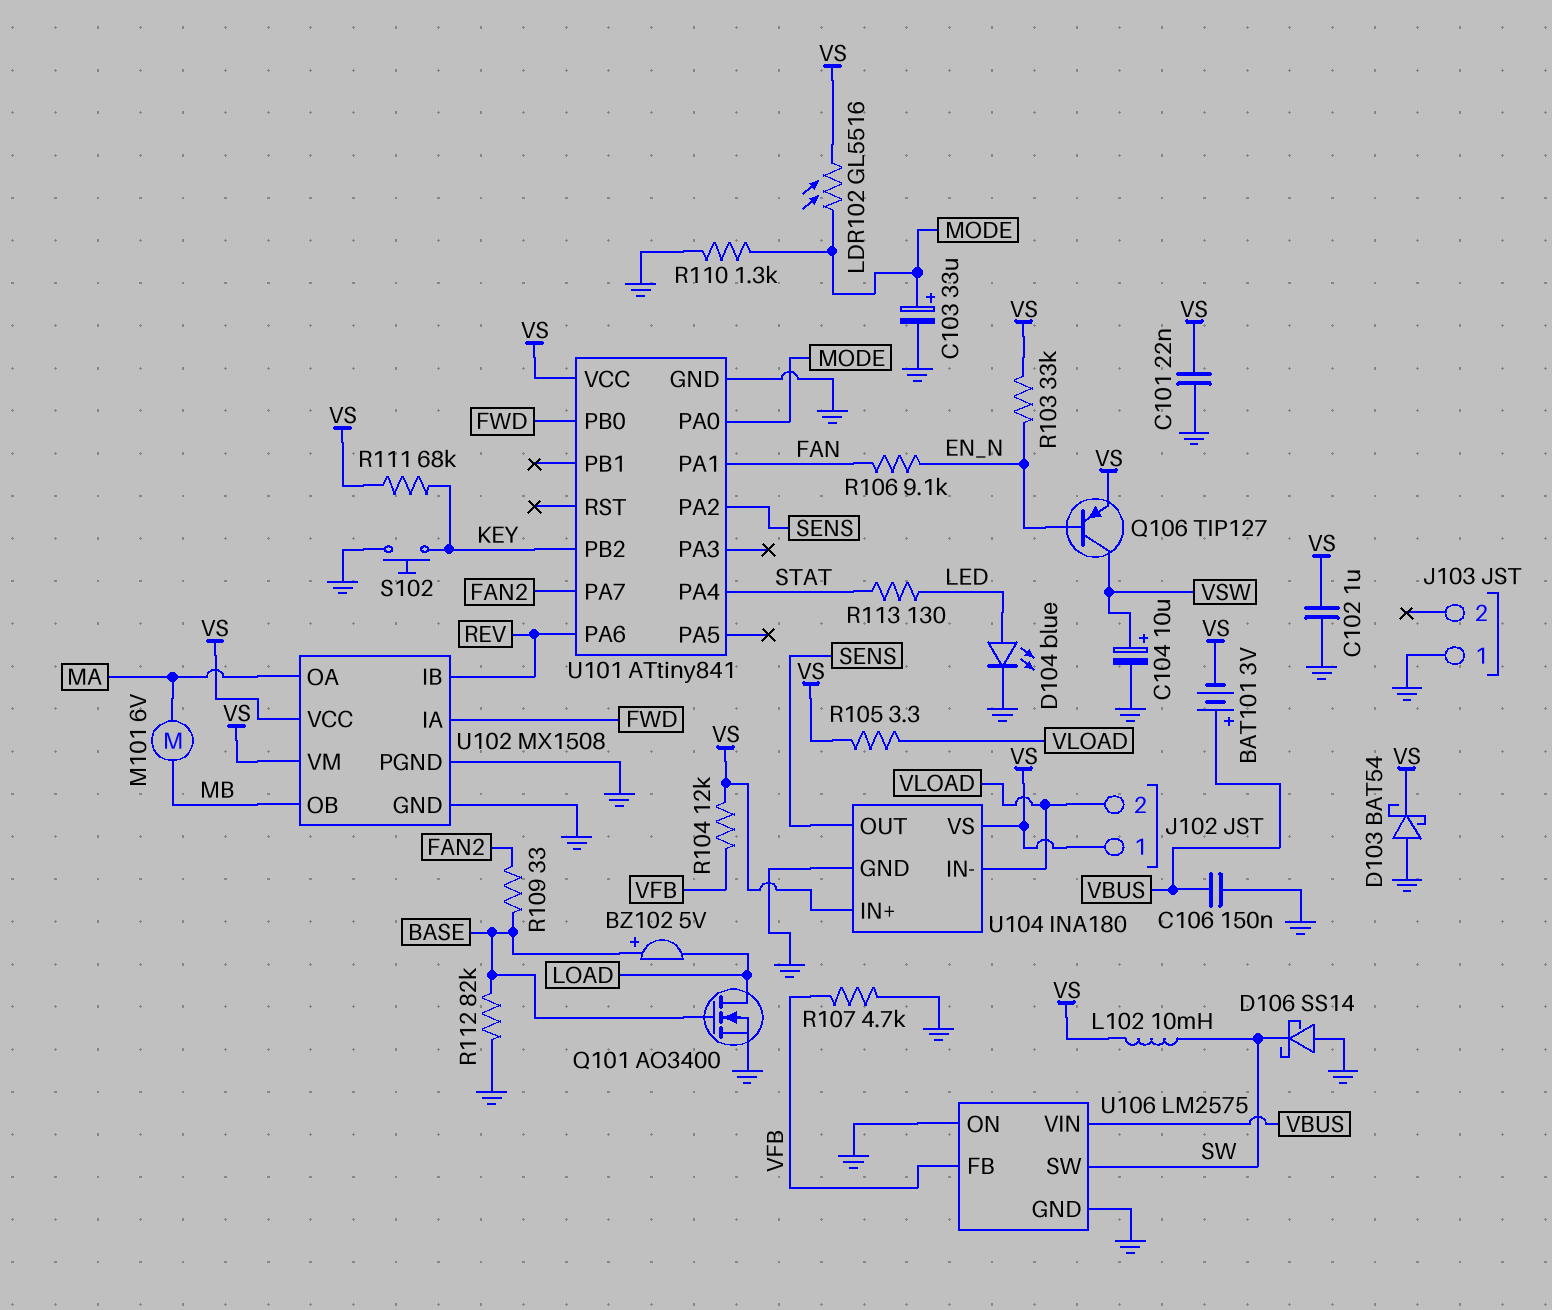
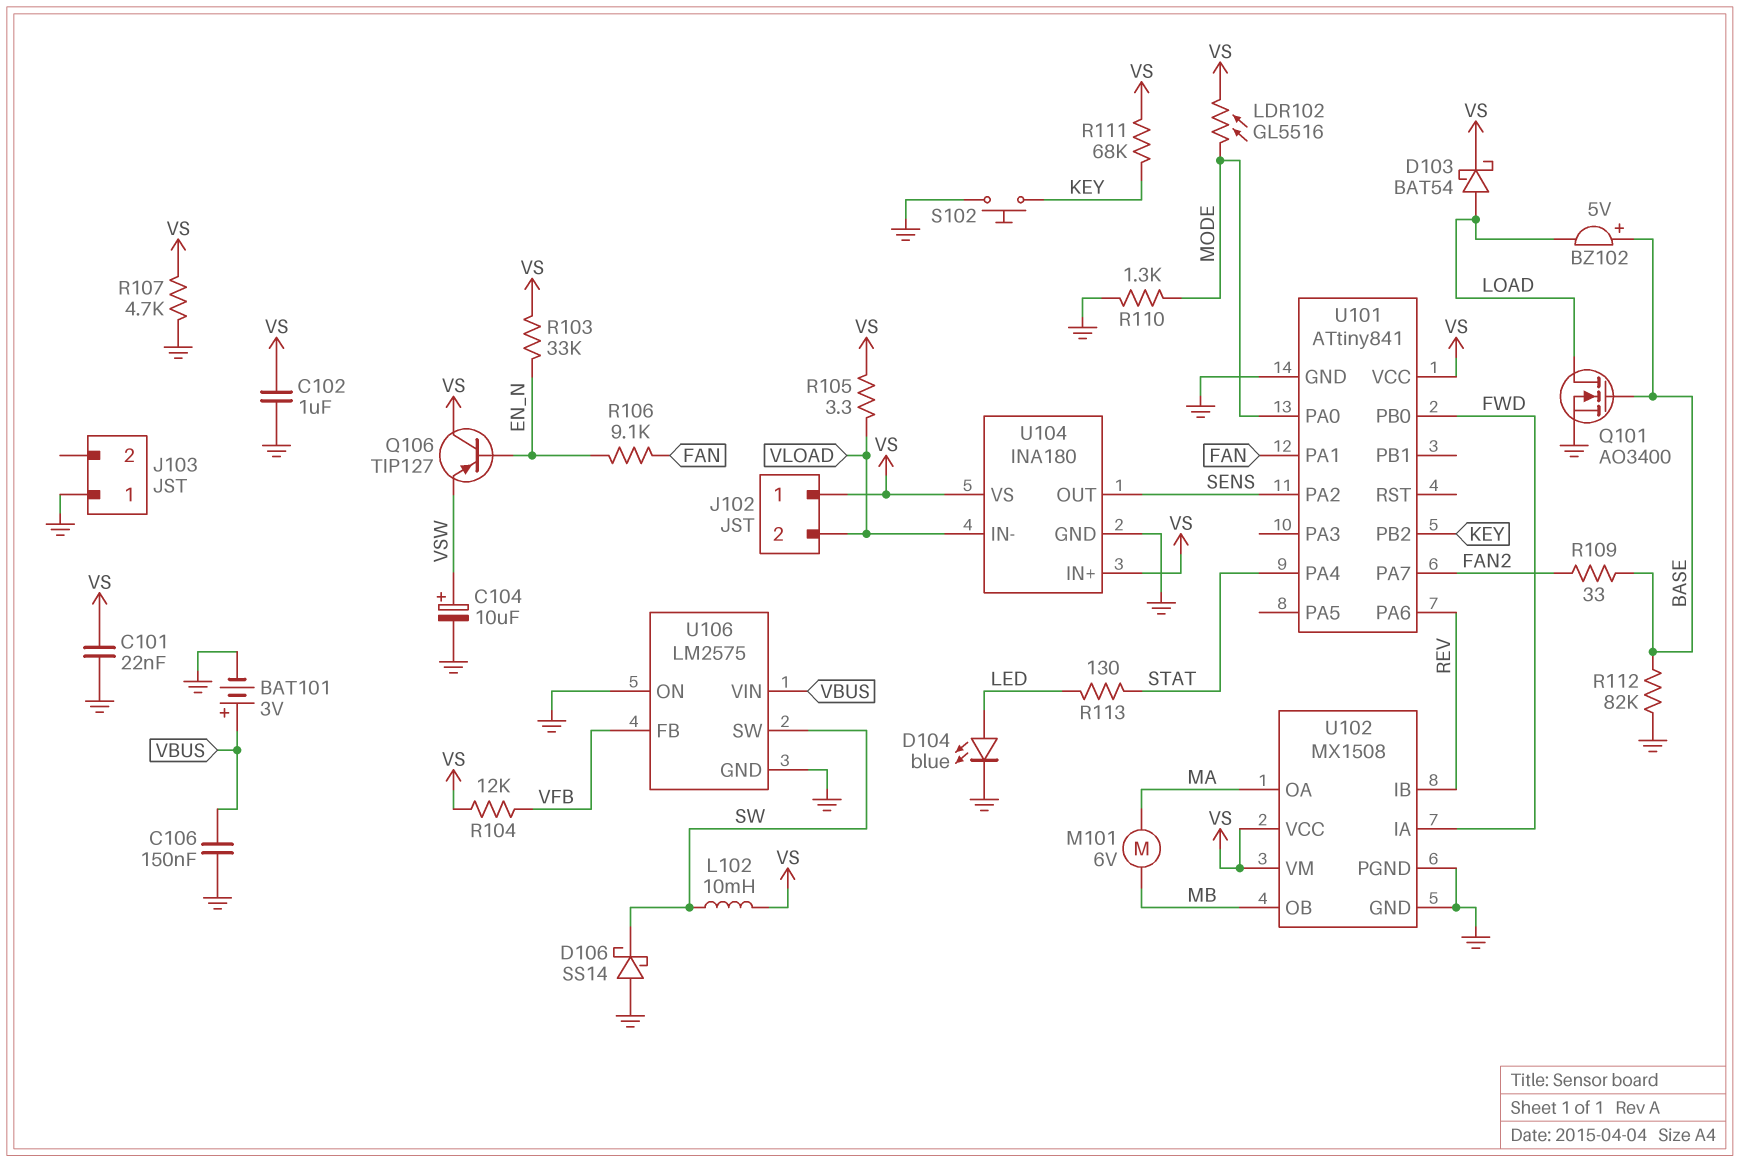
BAT101: 3V (plus VBUS, minus VS) -> 3V (plus VBUS, minus GND)
C103: 33uF (plus MODE, minus GND) -> none
D103: schottky BAT54 (A GND, K VS) -> schottky BAT54 (A LOAD, K VS)
Q106: PNP TIP127 (B EN_N, C VSW, E VS) -> PNP TIP127 (B EN_N, C VS, E VSW)
R107: 4.7k (GND, VFB) -> 4.7k (GND, VS)

